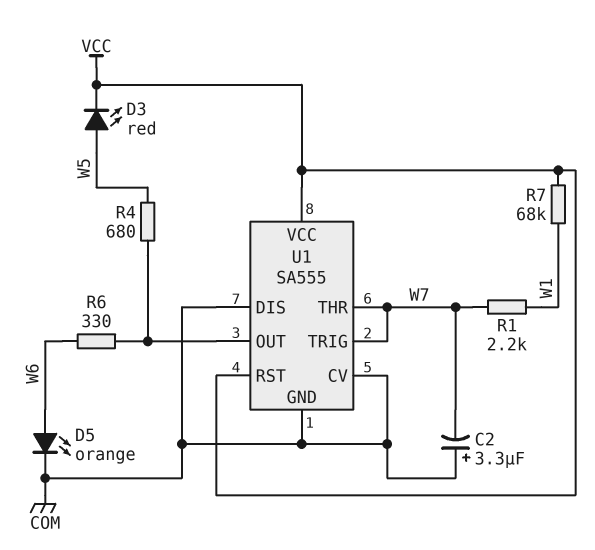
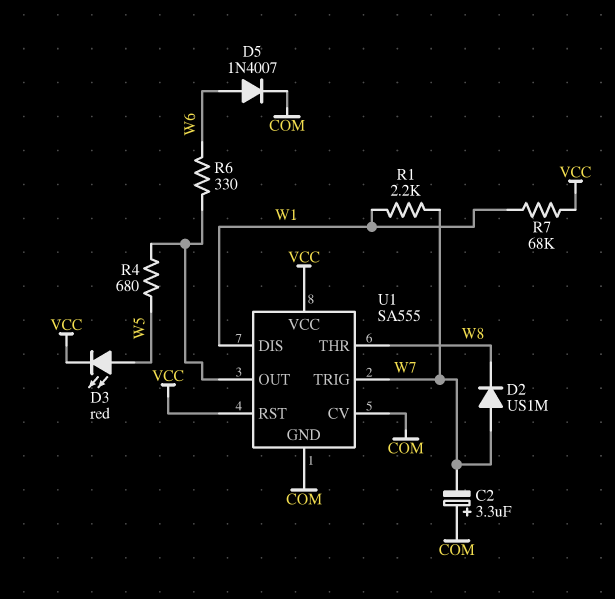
D2: none -> diode US1M (A W7, K W8)
D5: LED orange (A W6, K COM) -> diode 1N4007 (A W6, K COM)
U1 pin DIS: COM -> W1
U1 pin THR: W7 -> W8

